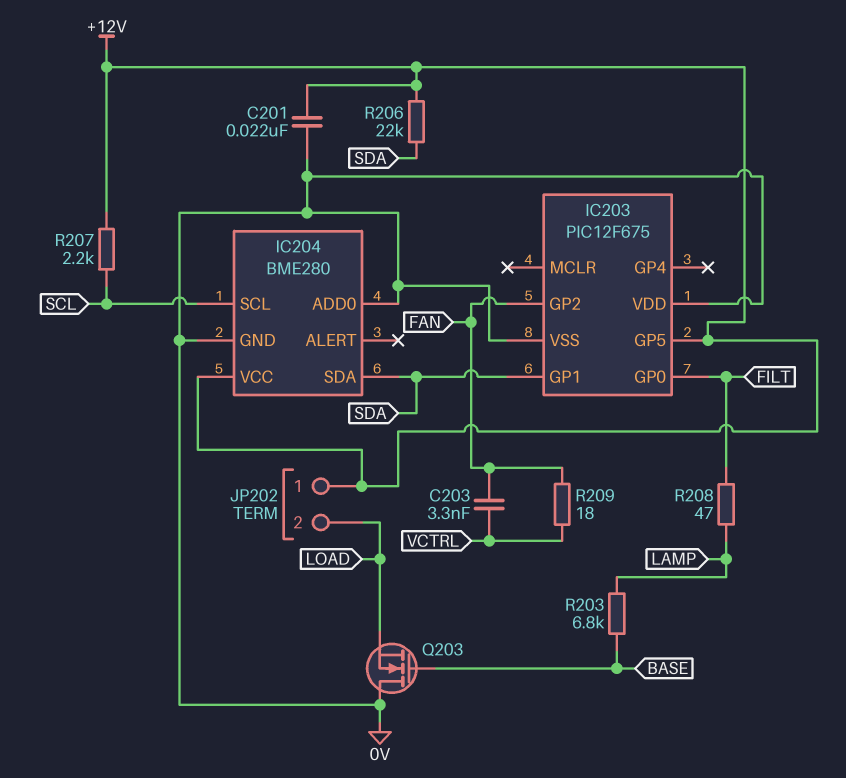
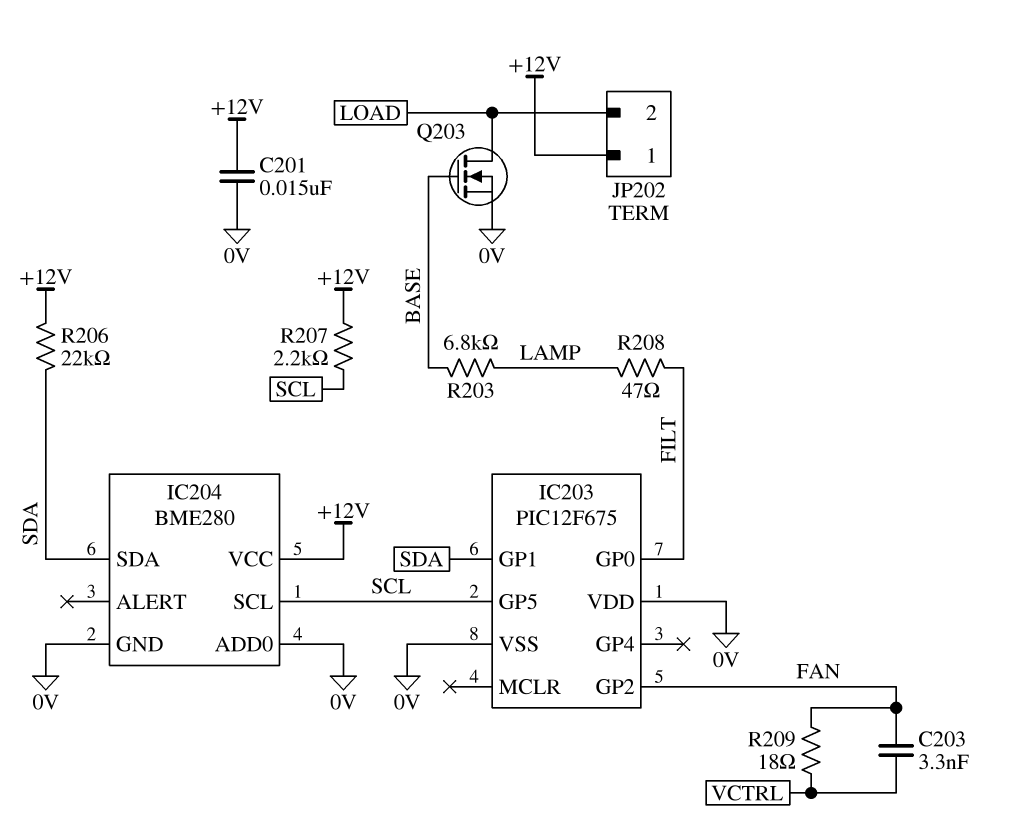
C201: 22nF (+12V, 0V) -> 15nF (+12V, 0V)
IC203 pin GP5: +12V -> SCL
Q203: NMOS (G BASE, D 0V, S LOAD) -> NMOS (G BASE, D LOAD, S 0V)

